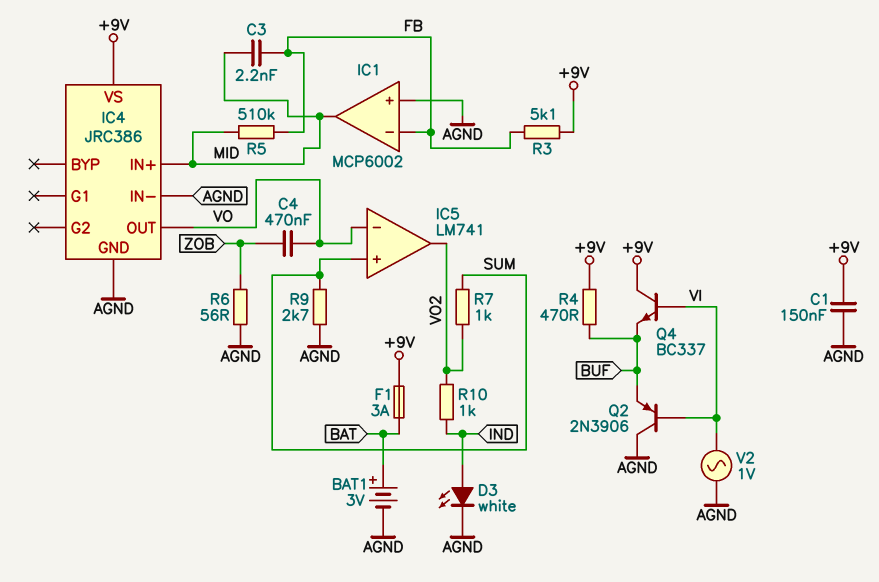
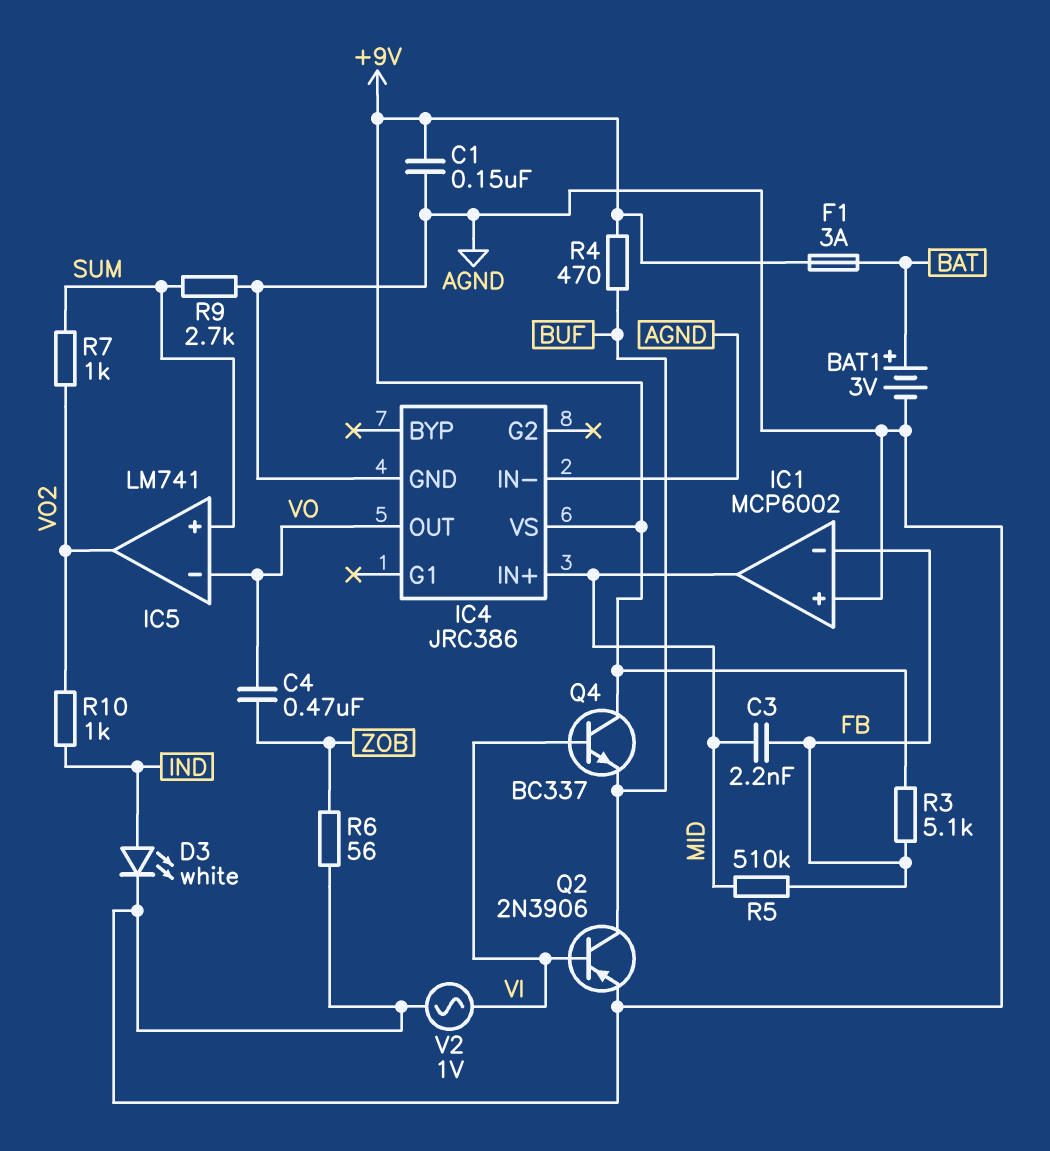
Q2: PNP 2N3906 (B VI, C AGND, E BUF) -> PNP 2N3906 (B VI, C BUF, E AGND)

